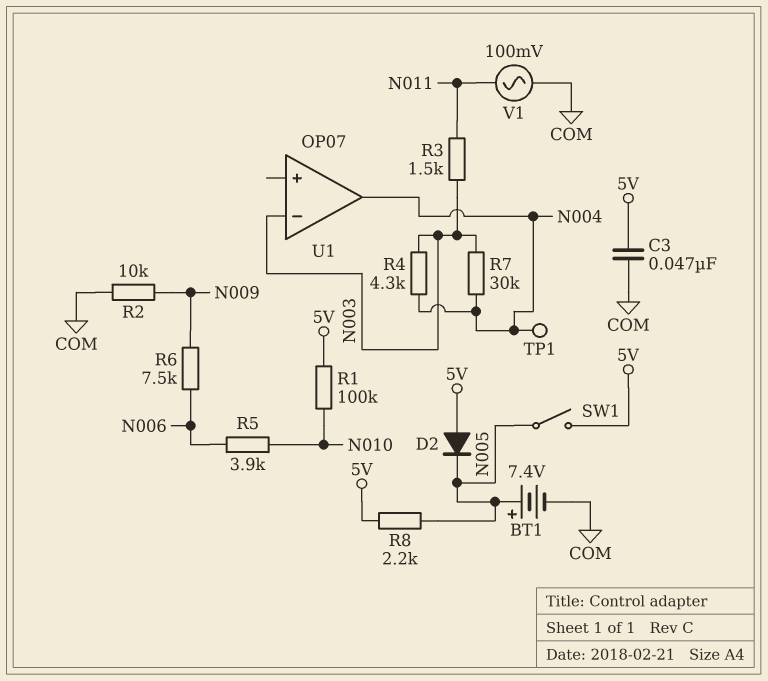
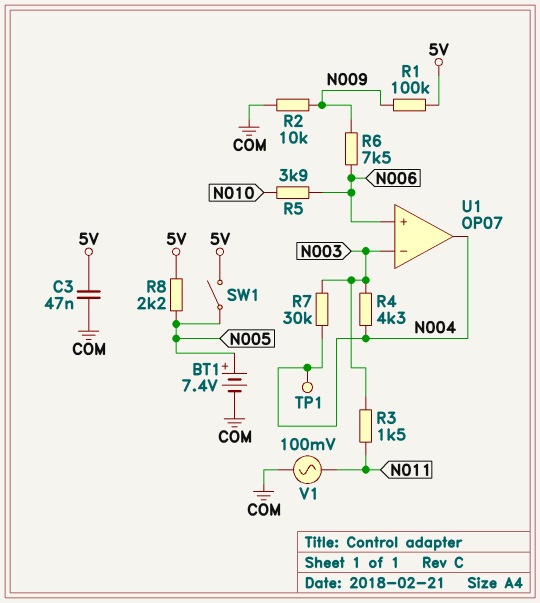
D2: diode (A 5V, K N005) -> none
R1: 100k (5V, N010) -> 100k (5V, N009)
U1 pin in+: none -> N006

